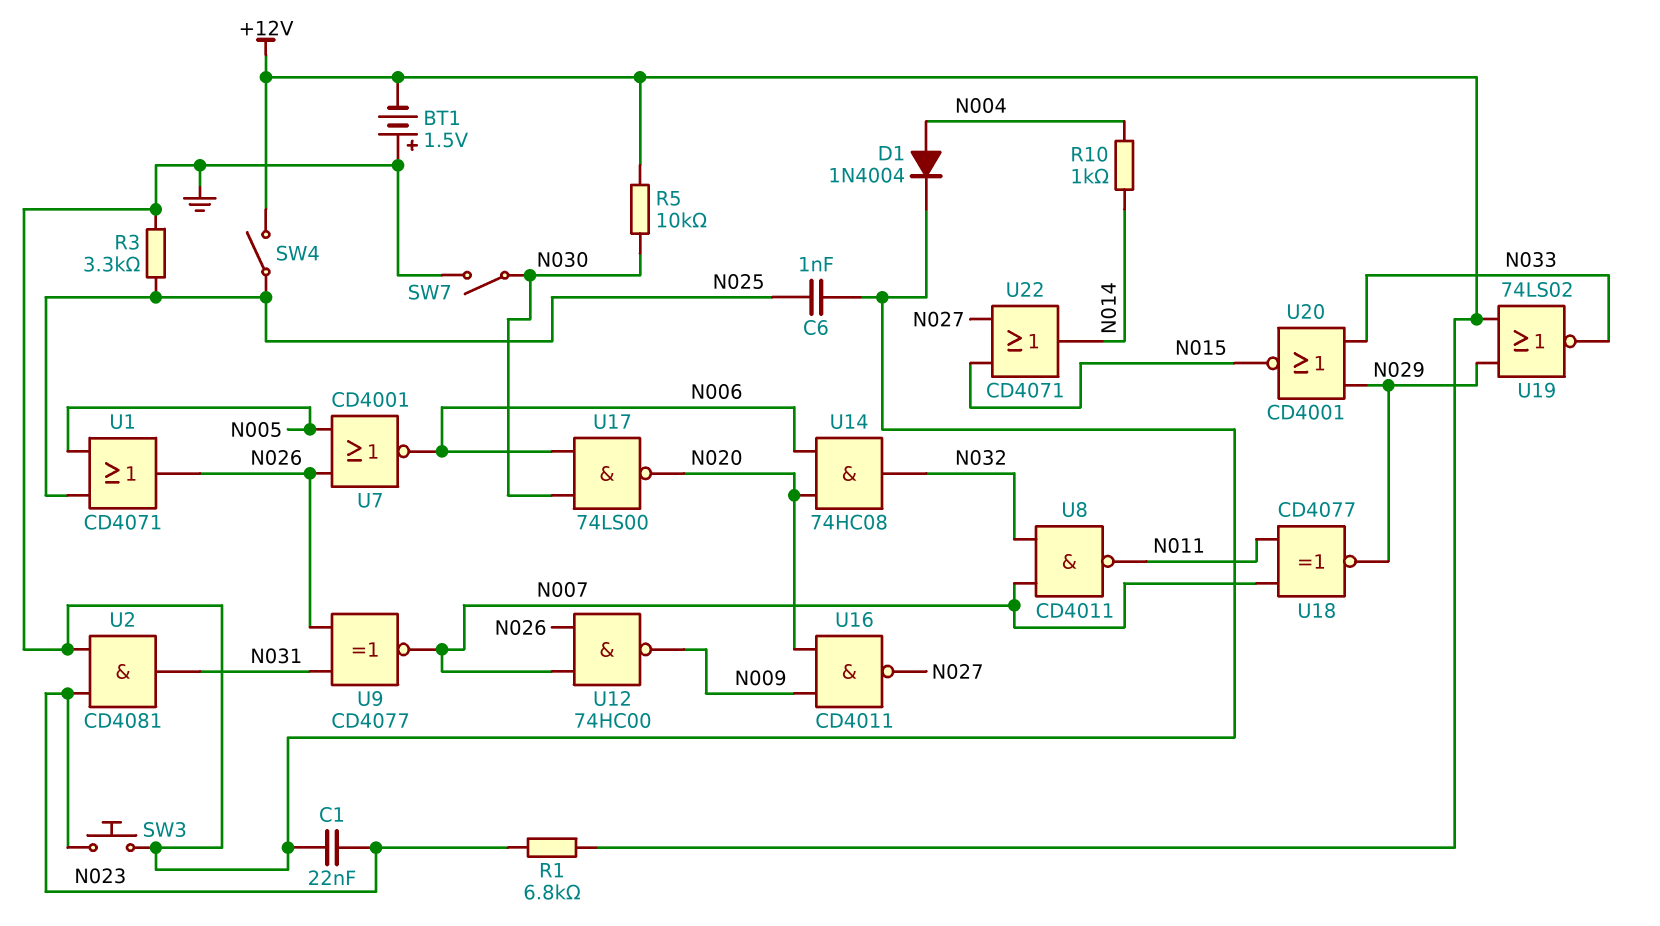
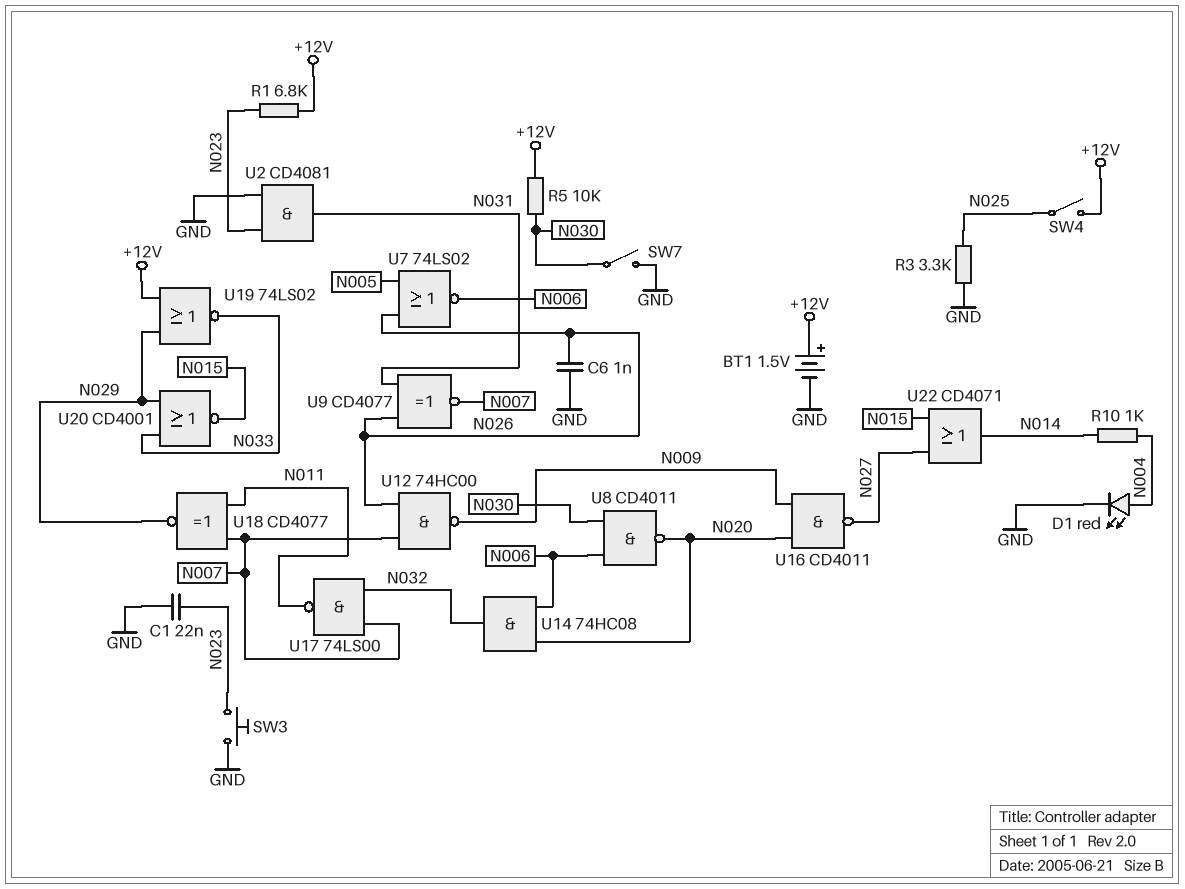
BT1: 1.5V (plus GND, minus +12V) -> 1.5V (plus +12V, minus GND)
C6: 1nF (GND, N025) -> 1nF (GND, N026)
D1: diode 1N4004 (A N004, K GND) -> LED red (A N004, K GND)
U1: OR CD4071 (in N005, in N025, out N026) -> none
U7: NOR CD4001 (in N005, in N026, out N006) -> NOR 74LS02 (in N005, in N026, out N006)
U8: NAND CD4011 (in N007, in N032, out N011) -> NAND CD4011 (in N006, in N030, out N020)
U17: NAND 74LS00 (in N006, in N030, out N020) -> NAND 74LS00 (in N007, in N032, out N011)

